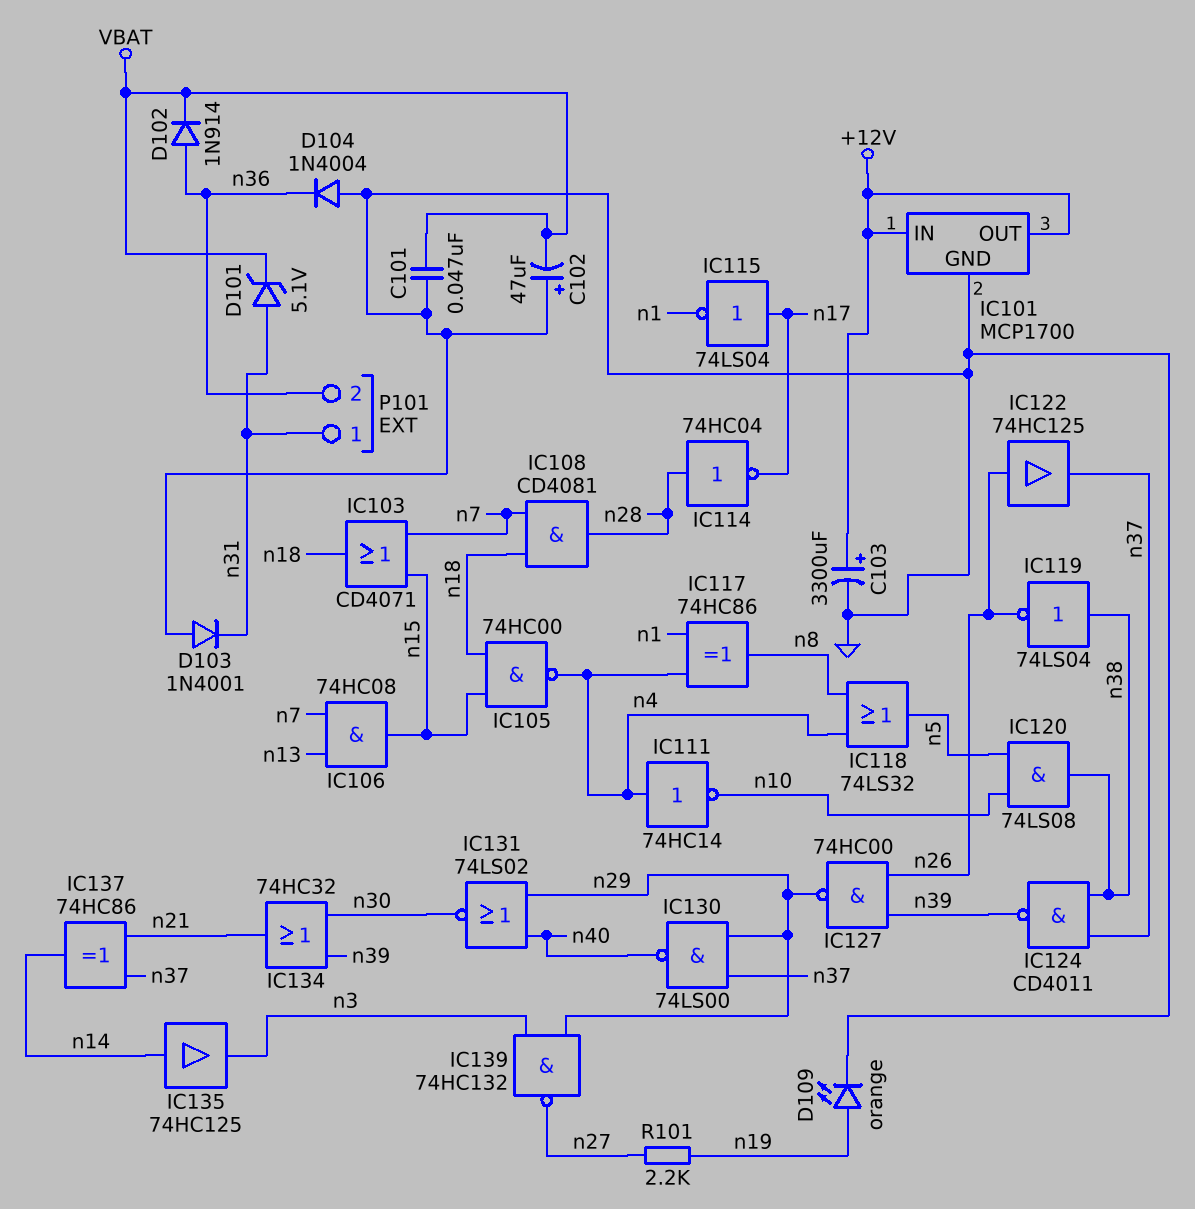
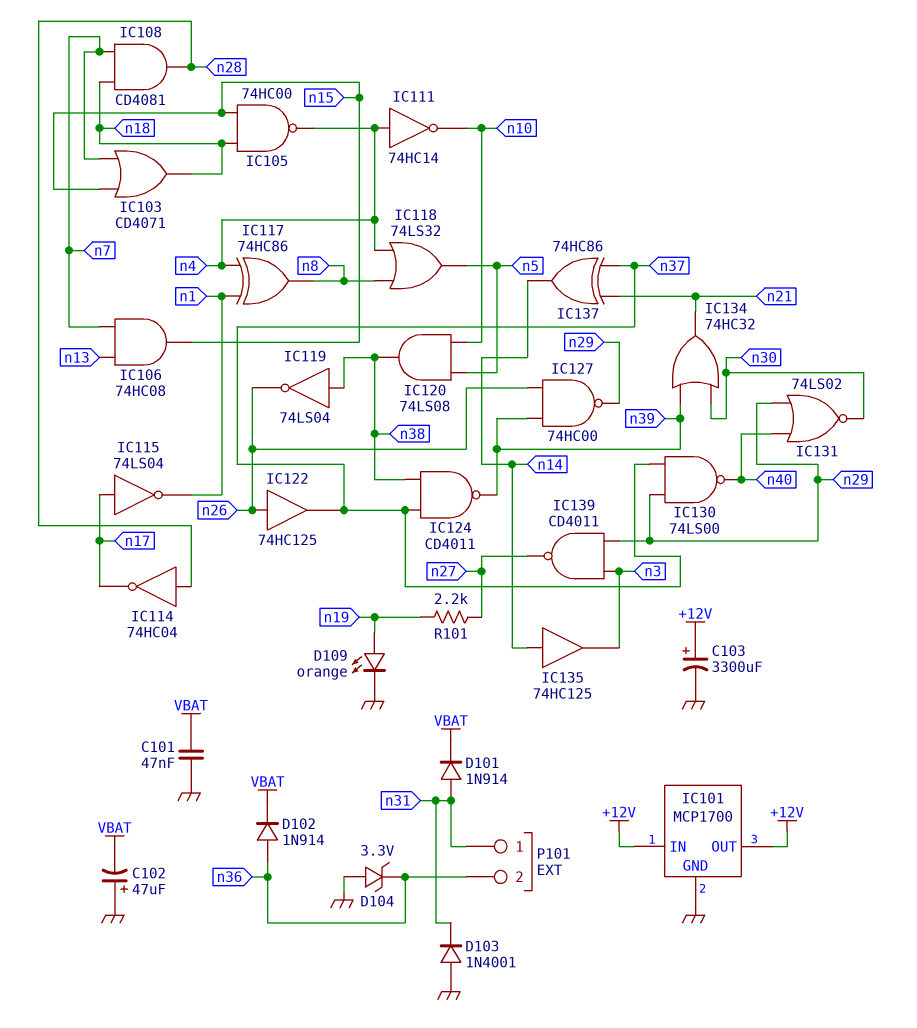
D101: zener 5.1V (A n31, K VBAT) -> diode 1N914 (A n31, K VBAT)
D104: diode 1N4004 (A GND, K n36) -> zener 3.3V (A GND, K n36)
IC139: NAND 74HC132 (in n3, in n29, out n27) -> NAND CD4011 (in n3, in n29, out n27)

